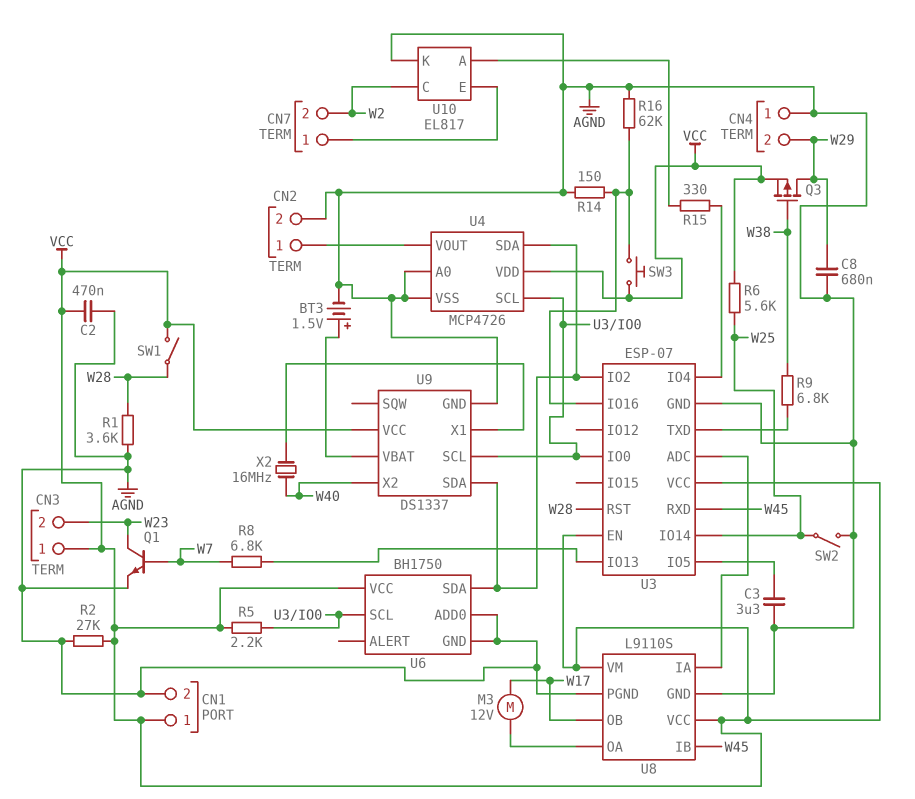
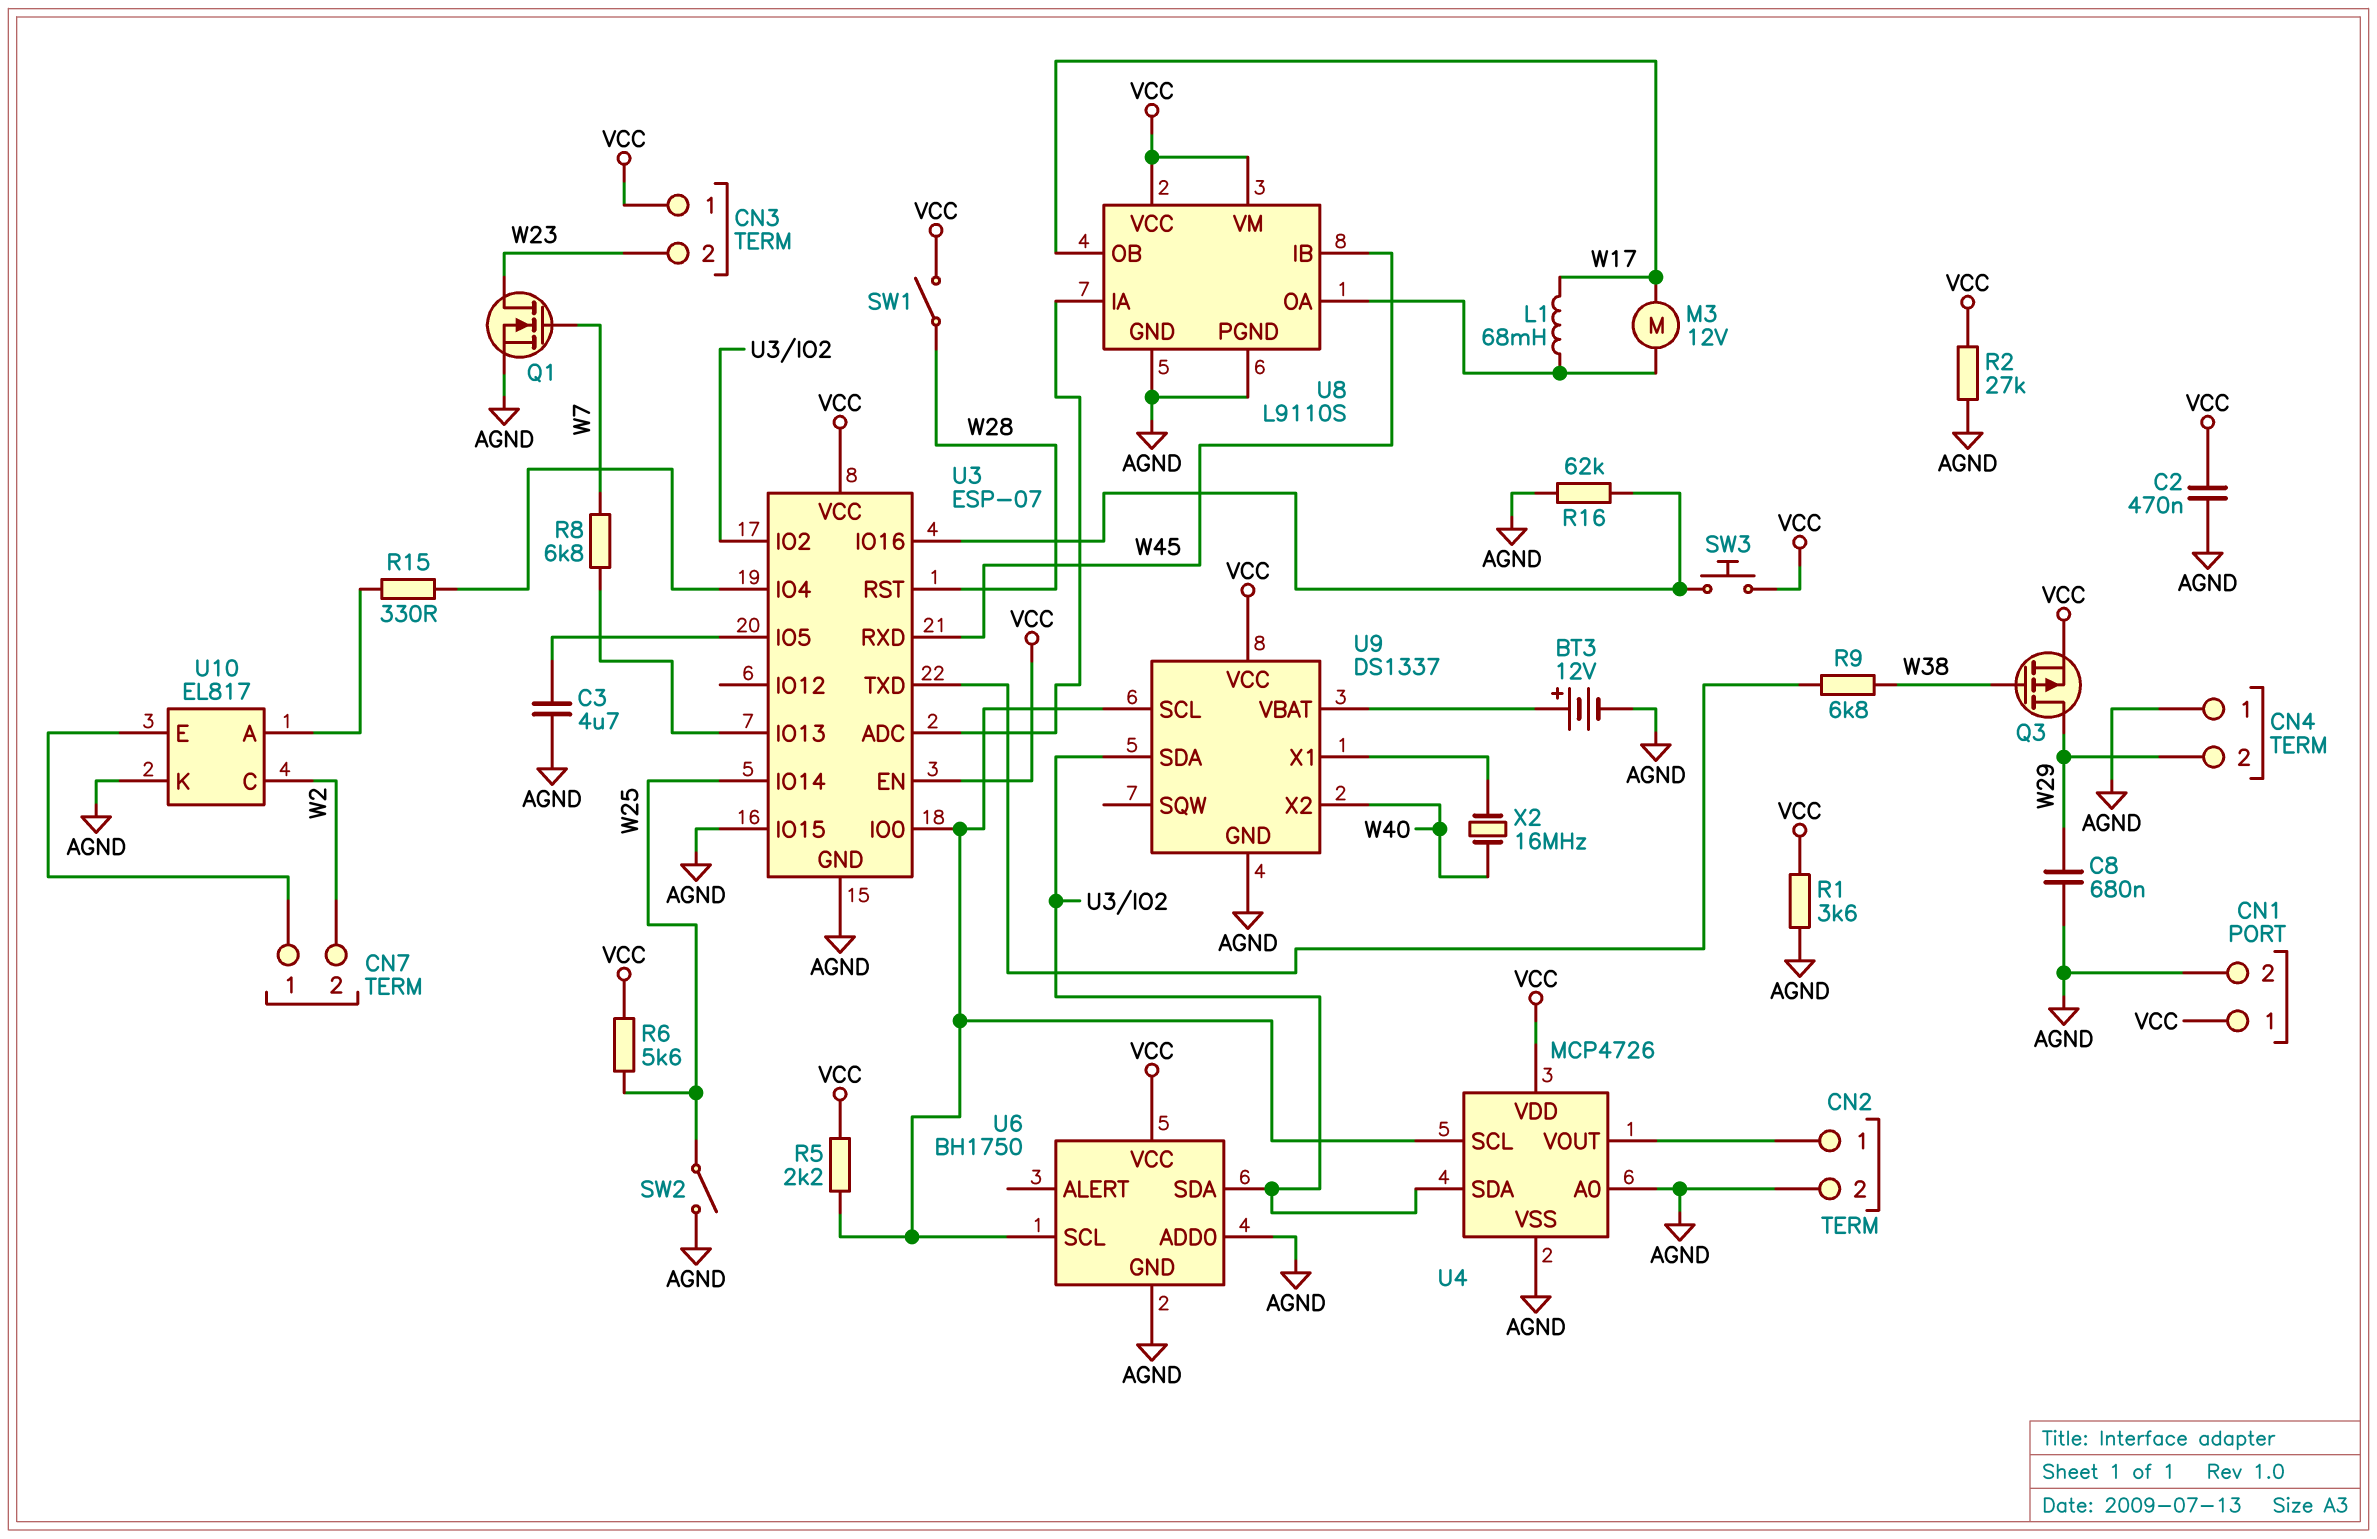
BT3: 1.5V (plus U9/VBAT, minus AGND) -> 12V (plus U9/VBAT, minus AGND)
C3: 3.3uF (AGND, U3/IO5) -> 4.7uF (AGND, U3/IO5)
L1: none -> 68mH (U8/OA, W17)
Q1: NPN (B W7, C W23, E AGND) -> NMOS (G W7, D W23, S AGND)
R1: 3.6k (AGND, W28) -> 3.6k (AGND, VCC)
R14: 150 (AGND, U3/IO16) -> none
U3 pin IO15: none -> AGND

